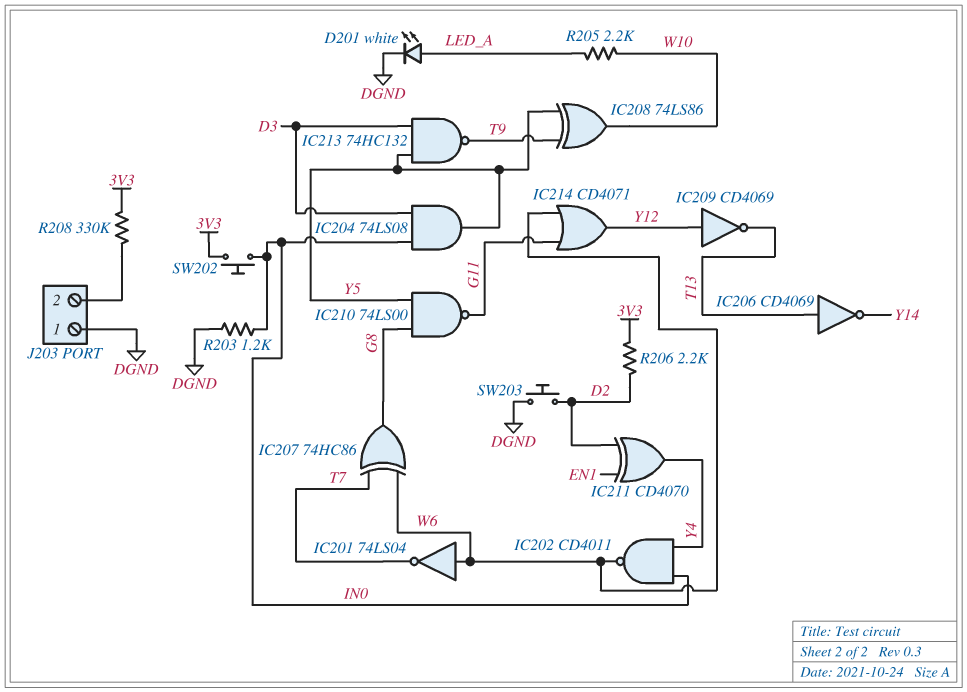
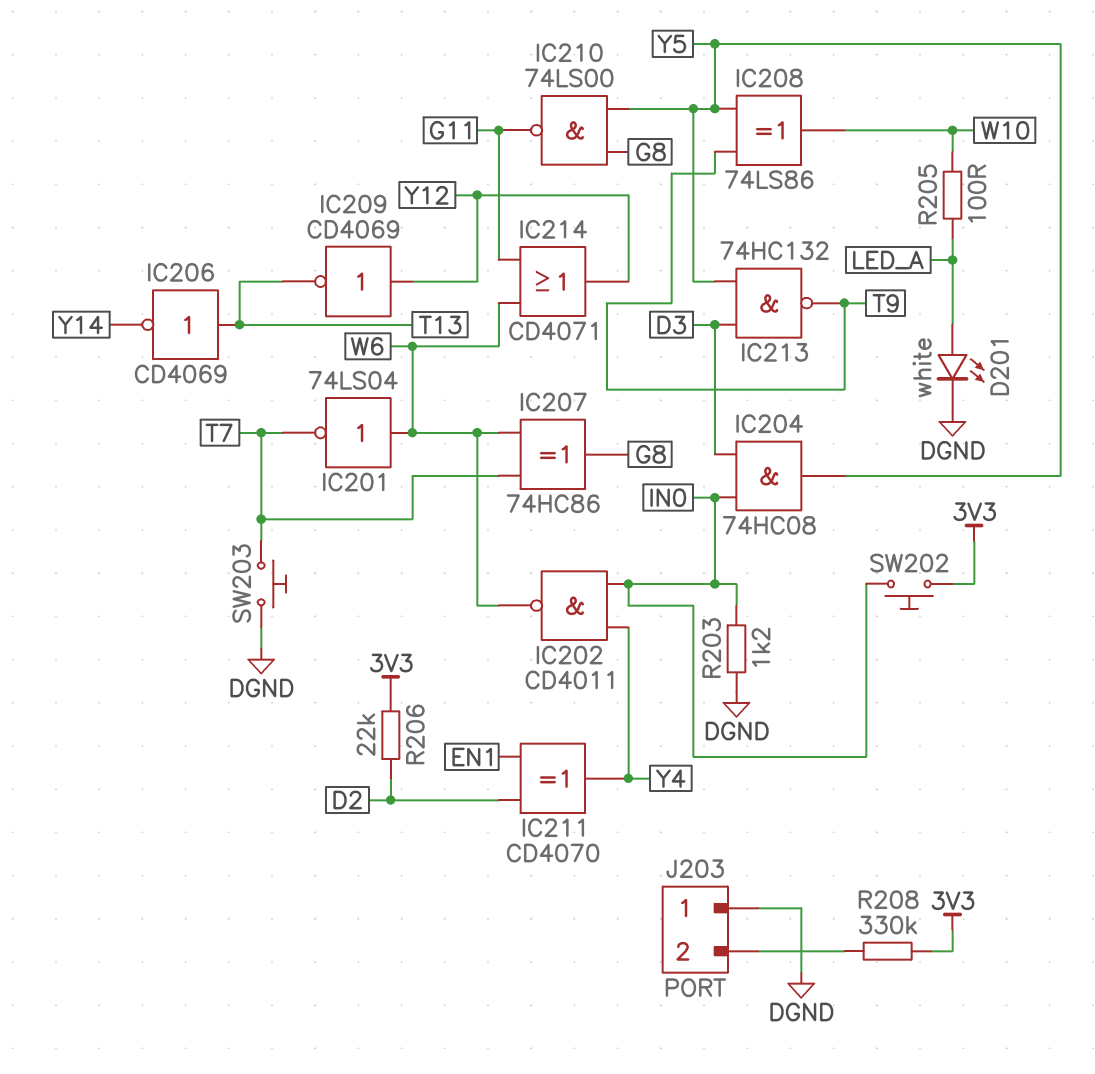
IC204: AND 74LS08 (in D3, in IN0, out Y5) -> AND 74HC08 (in D3, in IN0, out Y5)
R205: 2.2k (LED_A, W10) -> 100 (LED_A, W10)
R206: 2.2k (3V3, D2) -> 22k (3V3, D2)
SW203: button (D2, DGND) -> button (DGND, T7)

